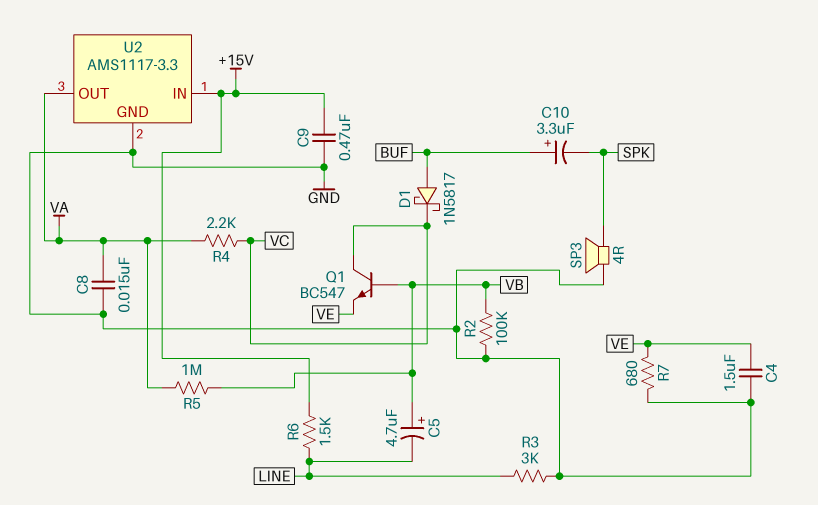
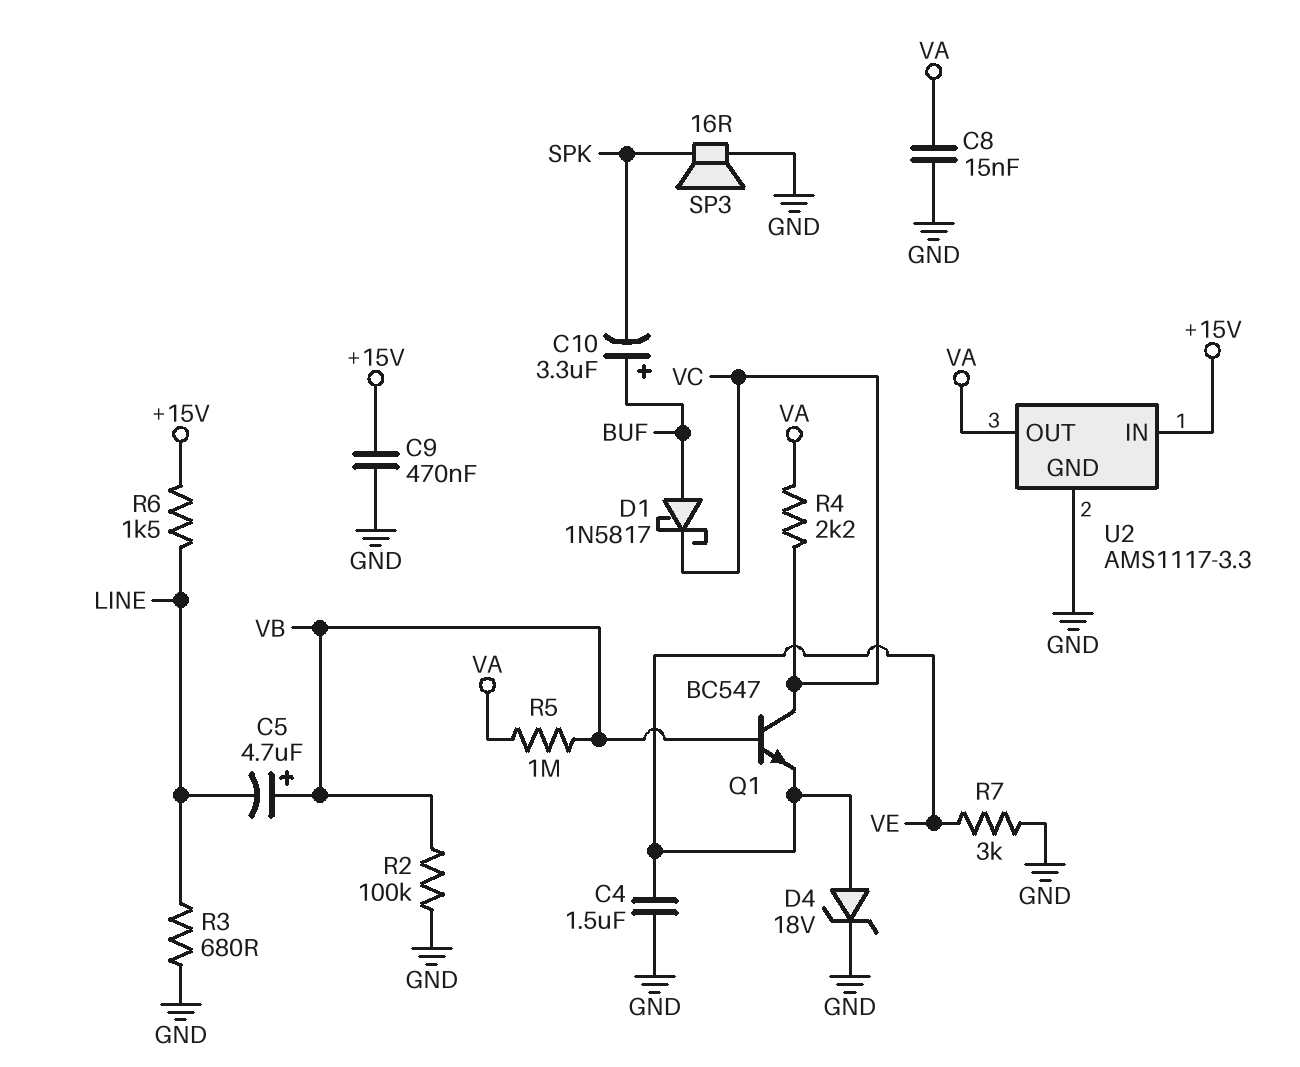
D4: none -> zener 18V (A VE, K GND)
R3: 3k (GND, LINE) -> 680 (GND, LINE)
R7: 680 (GND, VE) -> 3k (GND, VE)
SP3: speaker 4R (GND, SPK) -> speaker 16R (GND, SPK)

